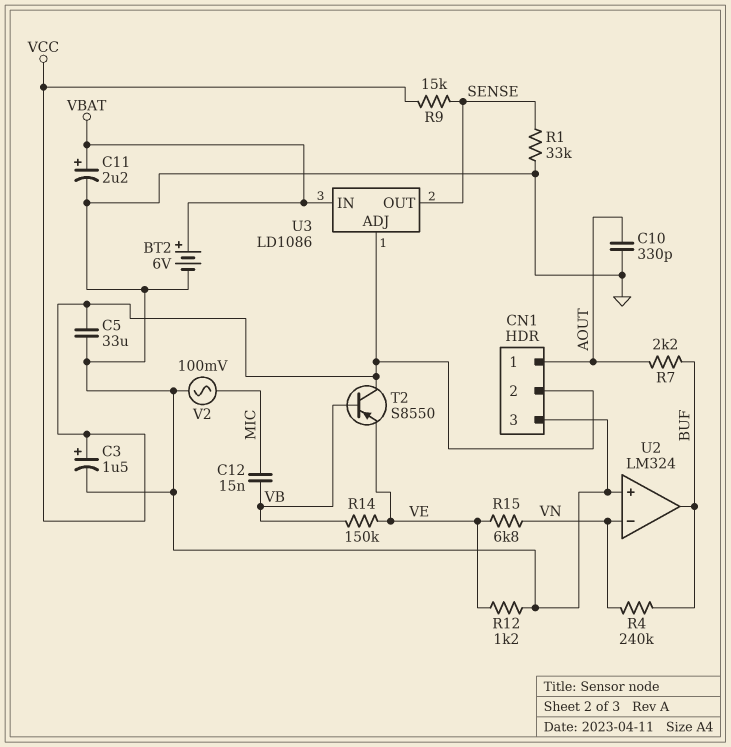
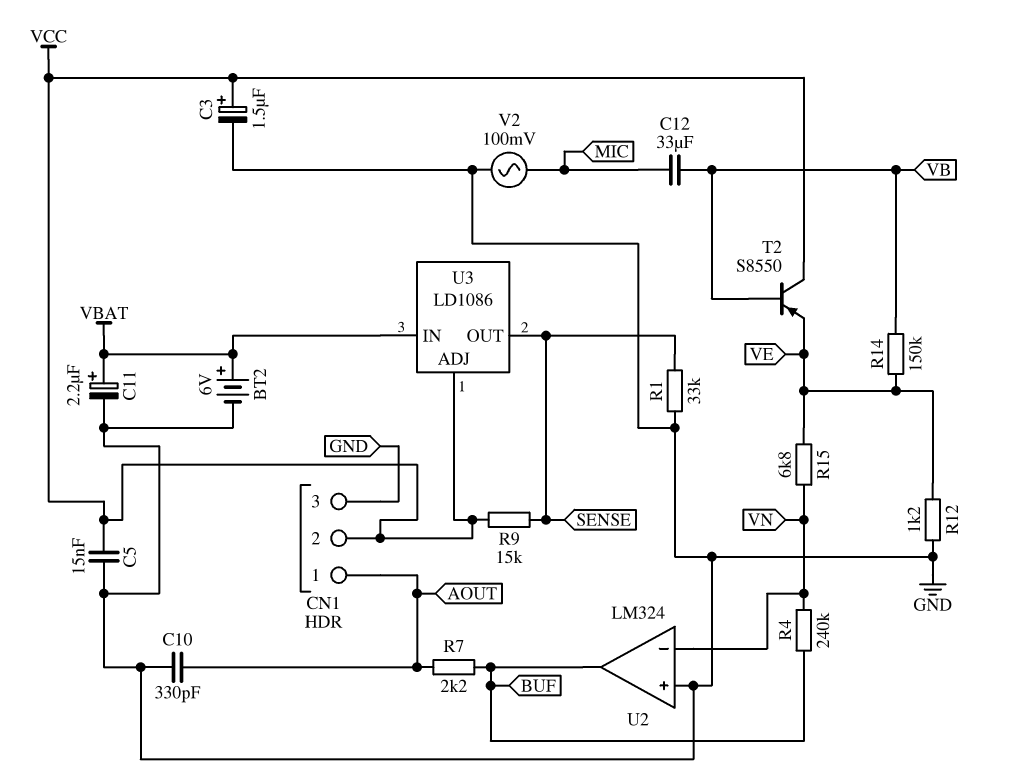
C5: 33uF (GND, VCC) -> 15nF (GND, VCC)
C12: 15nF (MIC, VB) -> 33uF (MIC, VB)

